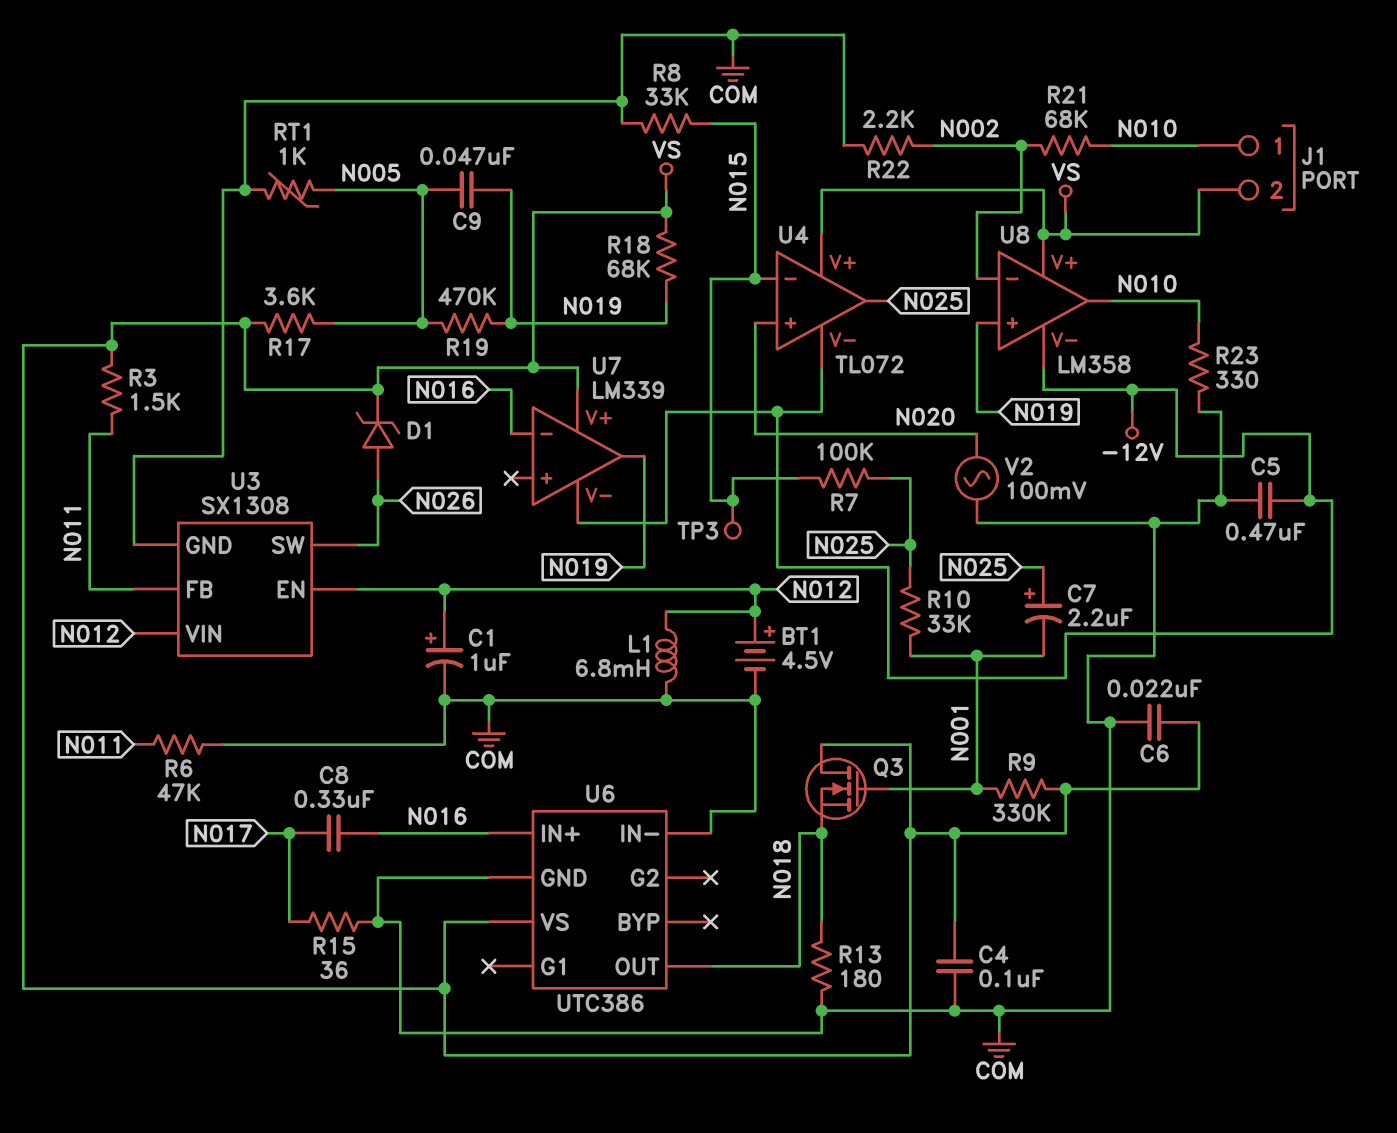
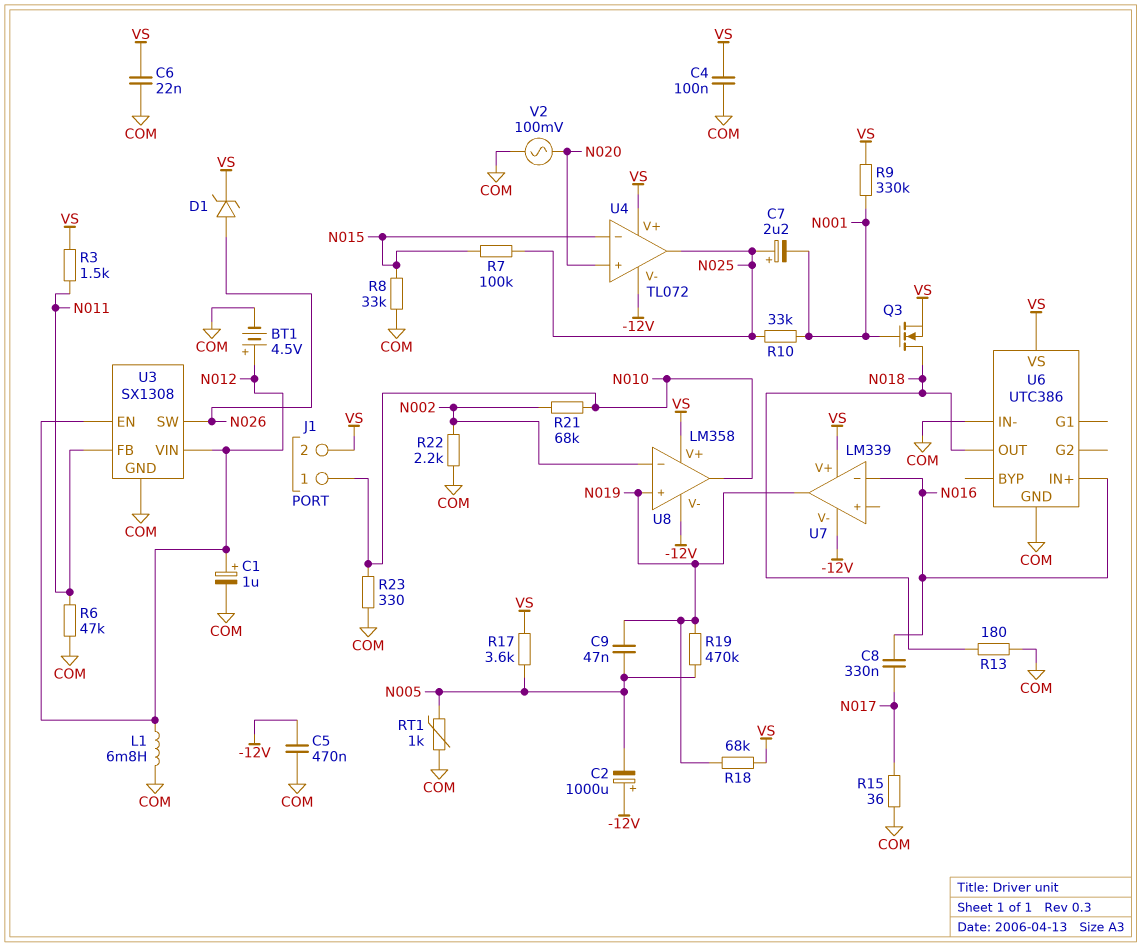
C2: none -> 1000uF (plus -12V, minus N005)
Q3: NMOS (G N001, D VS, S N018) -> NMOS (G N001, D N018, S VS)
TP3: test point (N015) -> none

